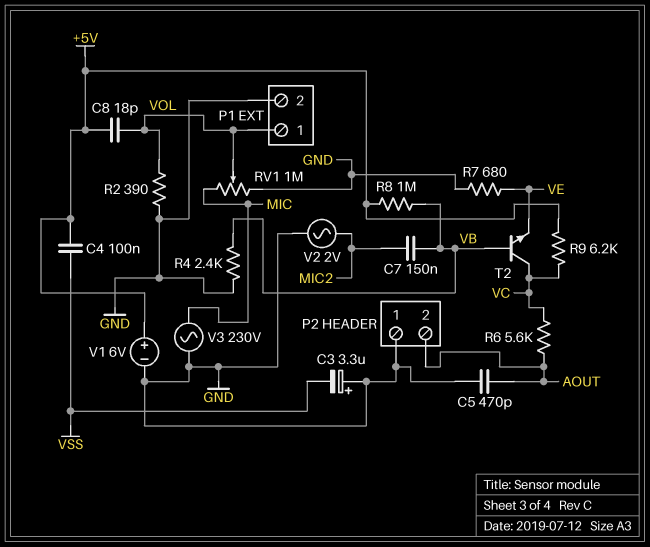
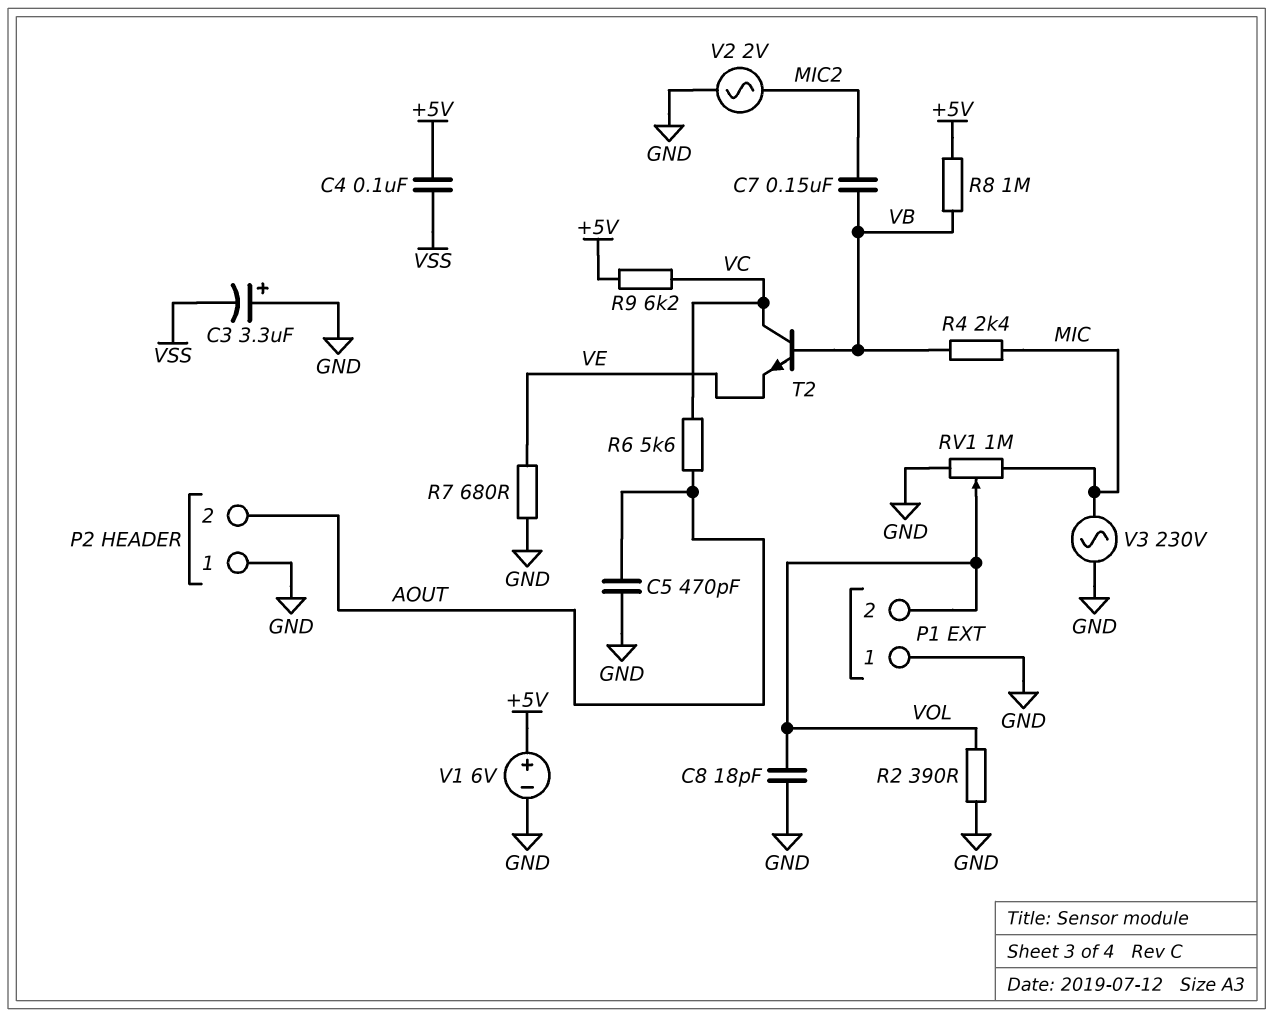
C8: 18pF (+5V, VOL) -> 18pF (GND, VOL)
P1 pin 1: VOL -> GND
P1 pin 2: GND -> VOL
R4: 2.4k (GND, VB) -> 2.4k (MIC, VB)

